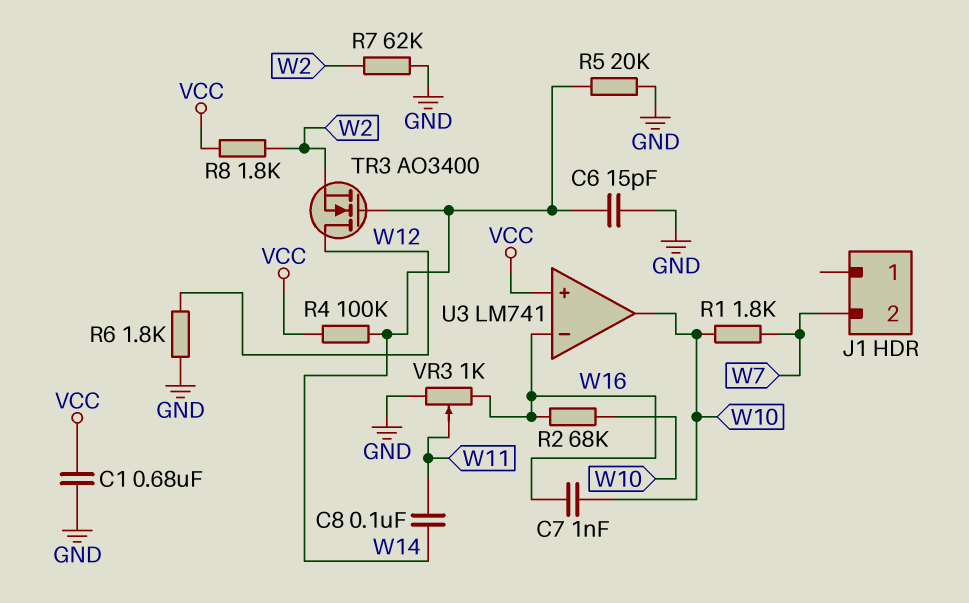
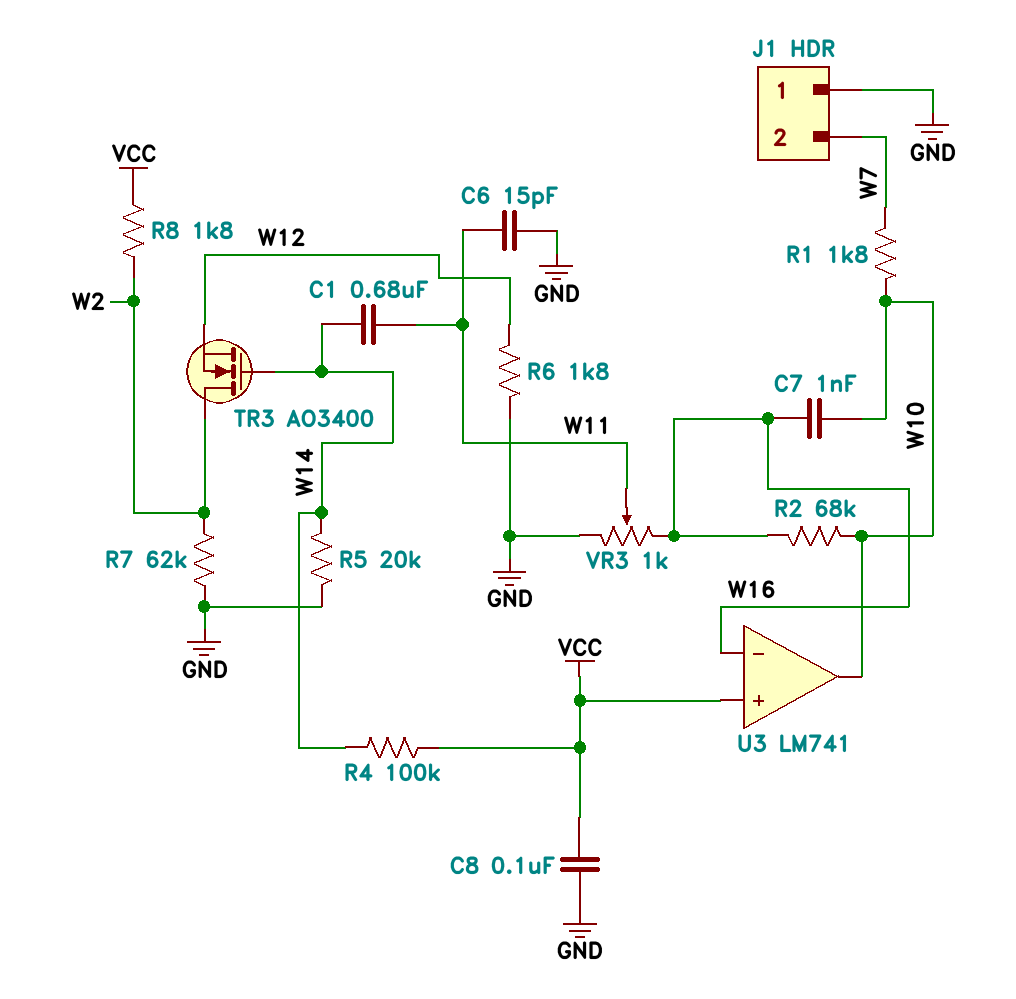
C1: 680nF (GND, VCC) -> 680nF (W11, W14)
C6: 15pF (GND, W14) -> 15pF (GND, W11)
C8: 100nF (W11, W14) -> 100nF (GND, VCC)
J1 pin 1: none -> GND
TR3: NMOS AO3400 (G W14, D W12, S W2) -> NMOS AO3400 (G W14, D W2, S W12)

